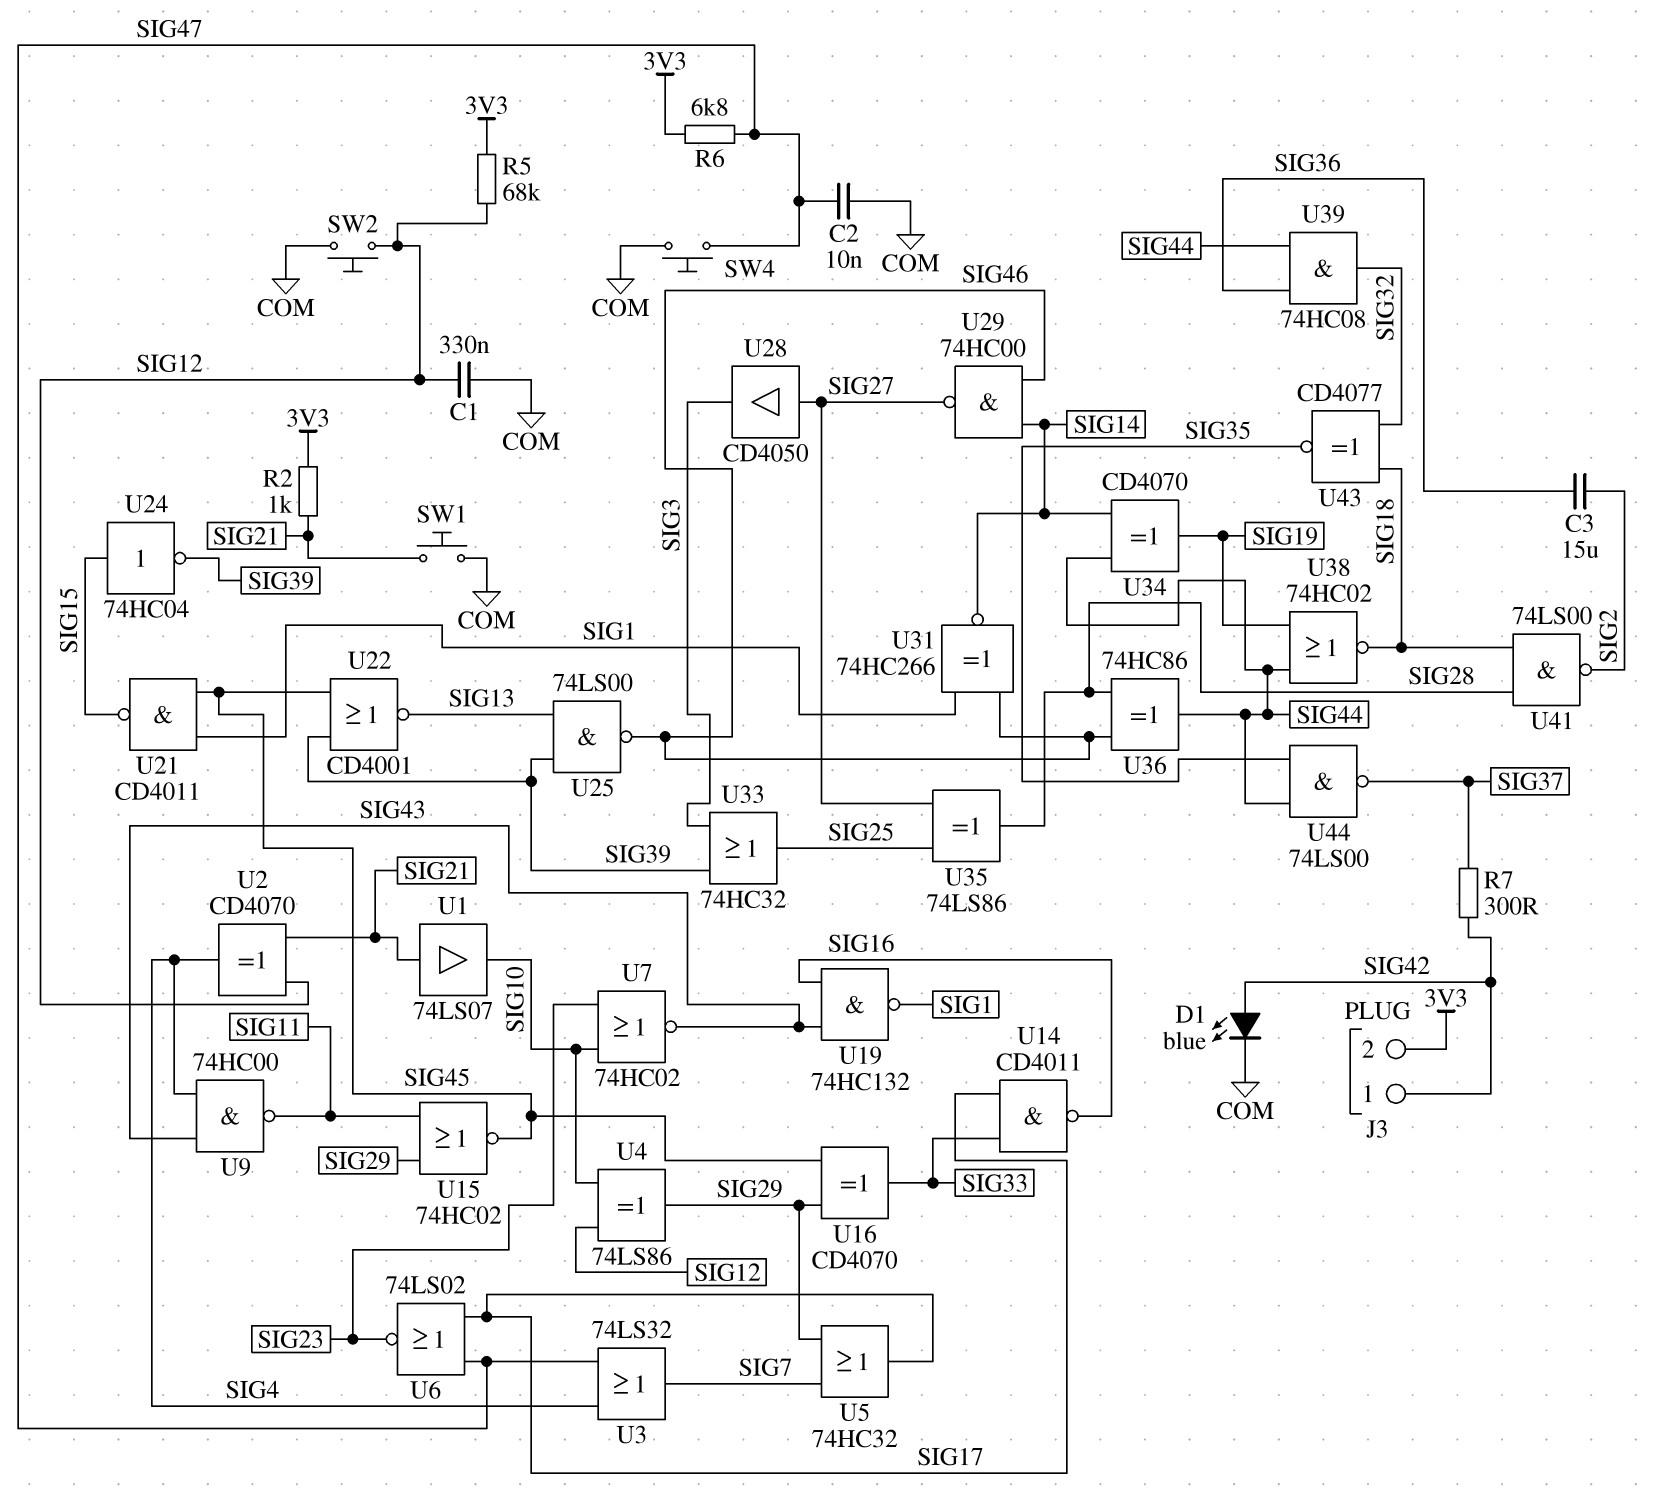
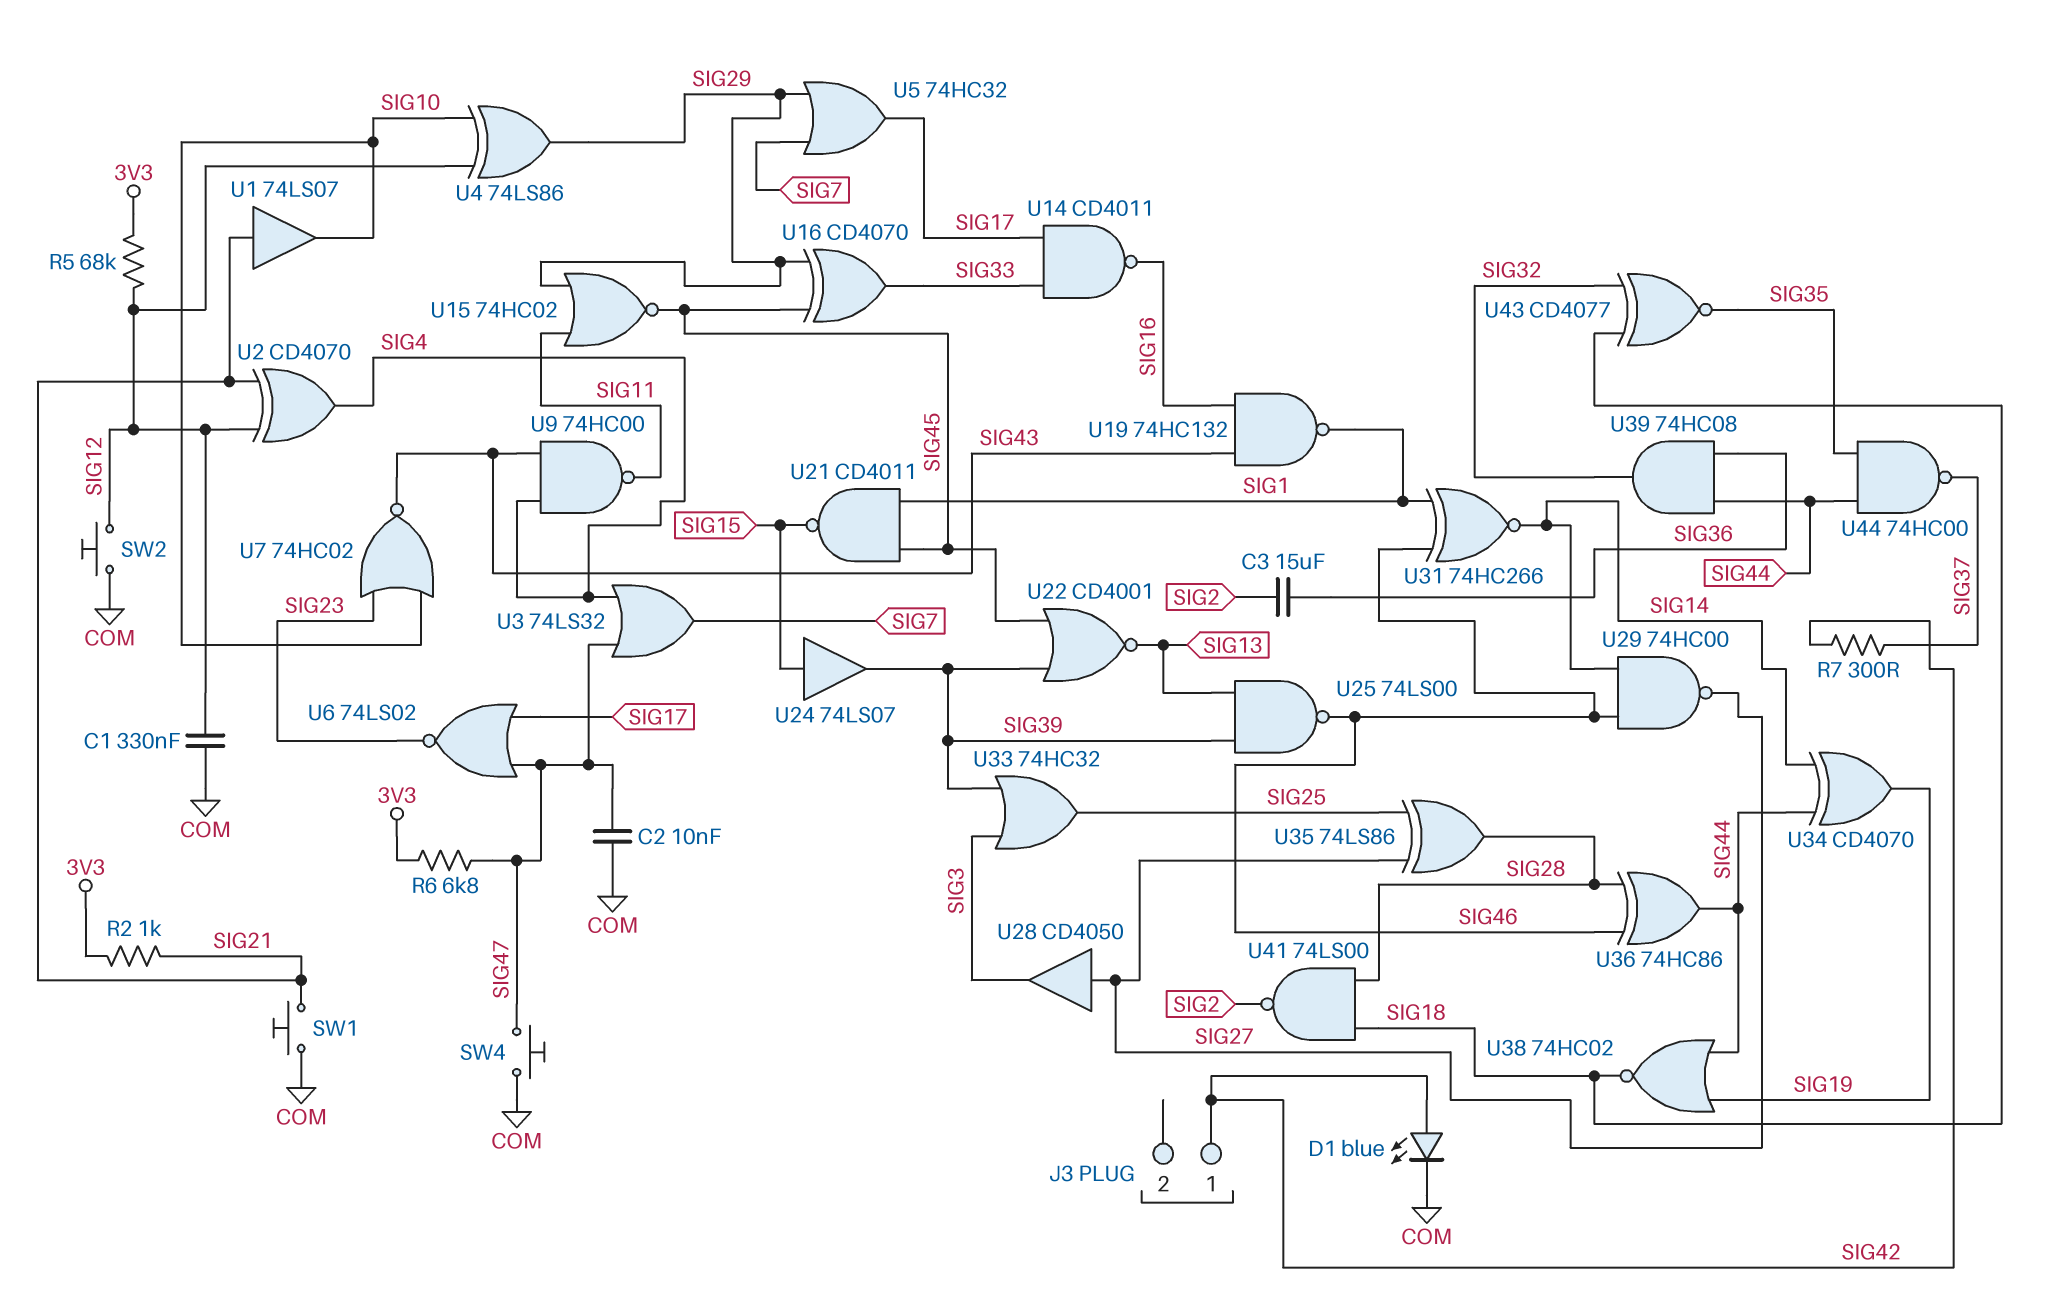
J3 pin 2: 3V3 -> none
U24: NOT 74HC04 (in SIG15, out SIG39) -> buffer 74LS07 (in SIG15, out SIG39)
U44: NAND 74LS00 (in SIG35, in SIG44, out SIG37) -> NAND 74HC00 (in SIG35, in SIG44, out SIG37)

